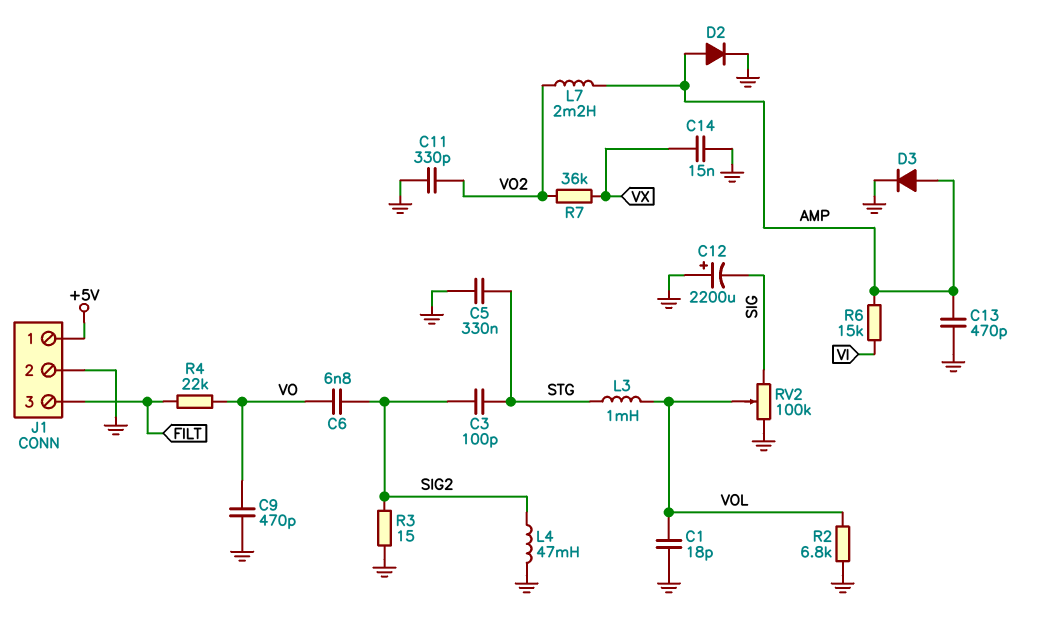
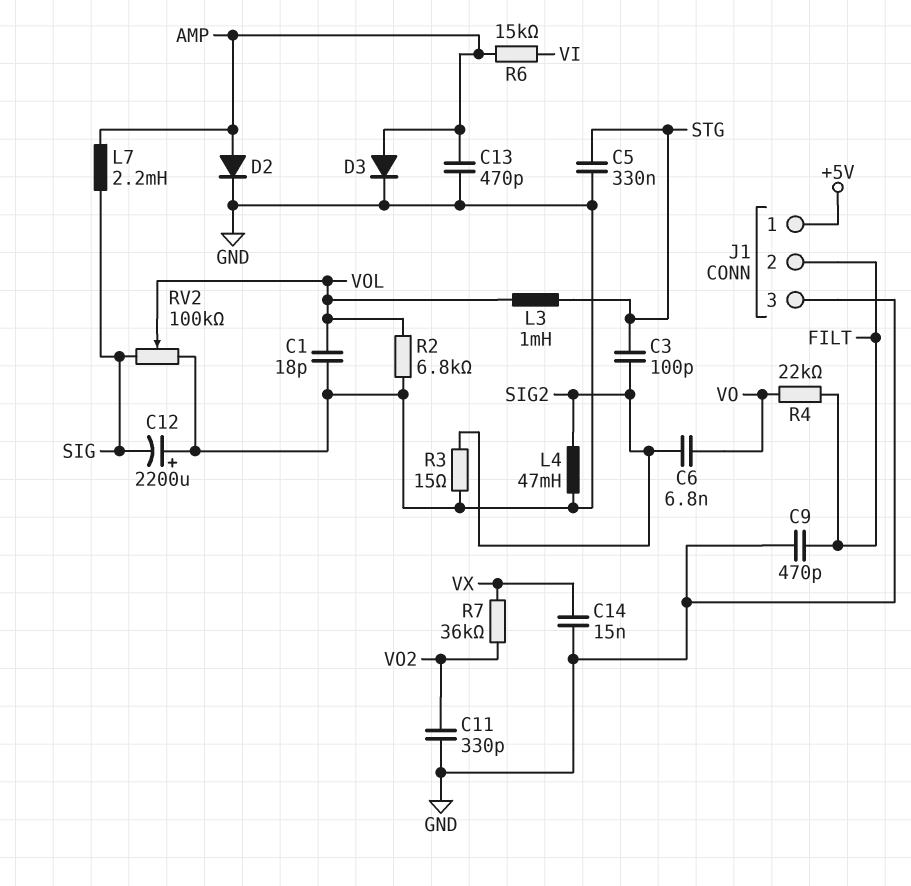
C9: 470pF (GND, VO) -> 470pF (FILT, GND)
J1 pin 2: GND -> FILT
J1 pin 3: FILT -> GND
L7: 2.2mH (AMP, VO2) -> 2.2mH (AMP, SIG)

